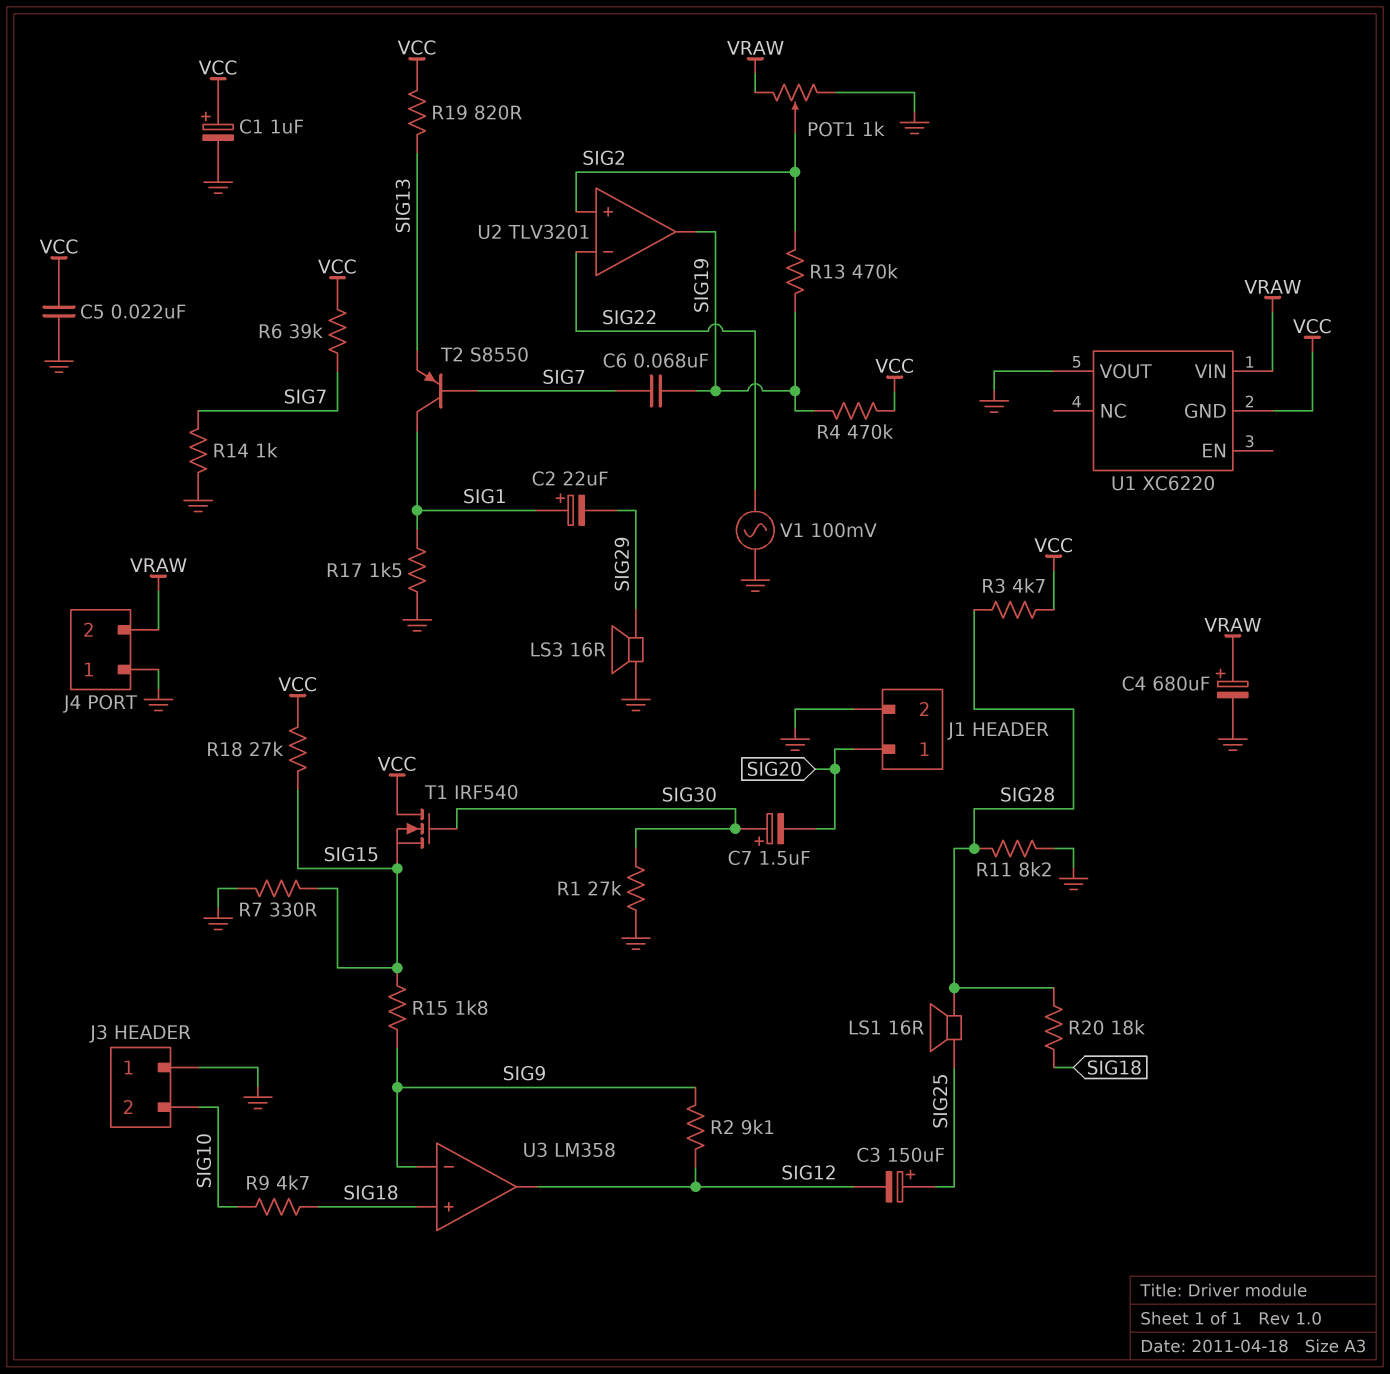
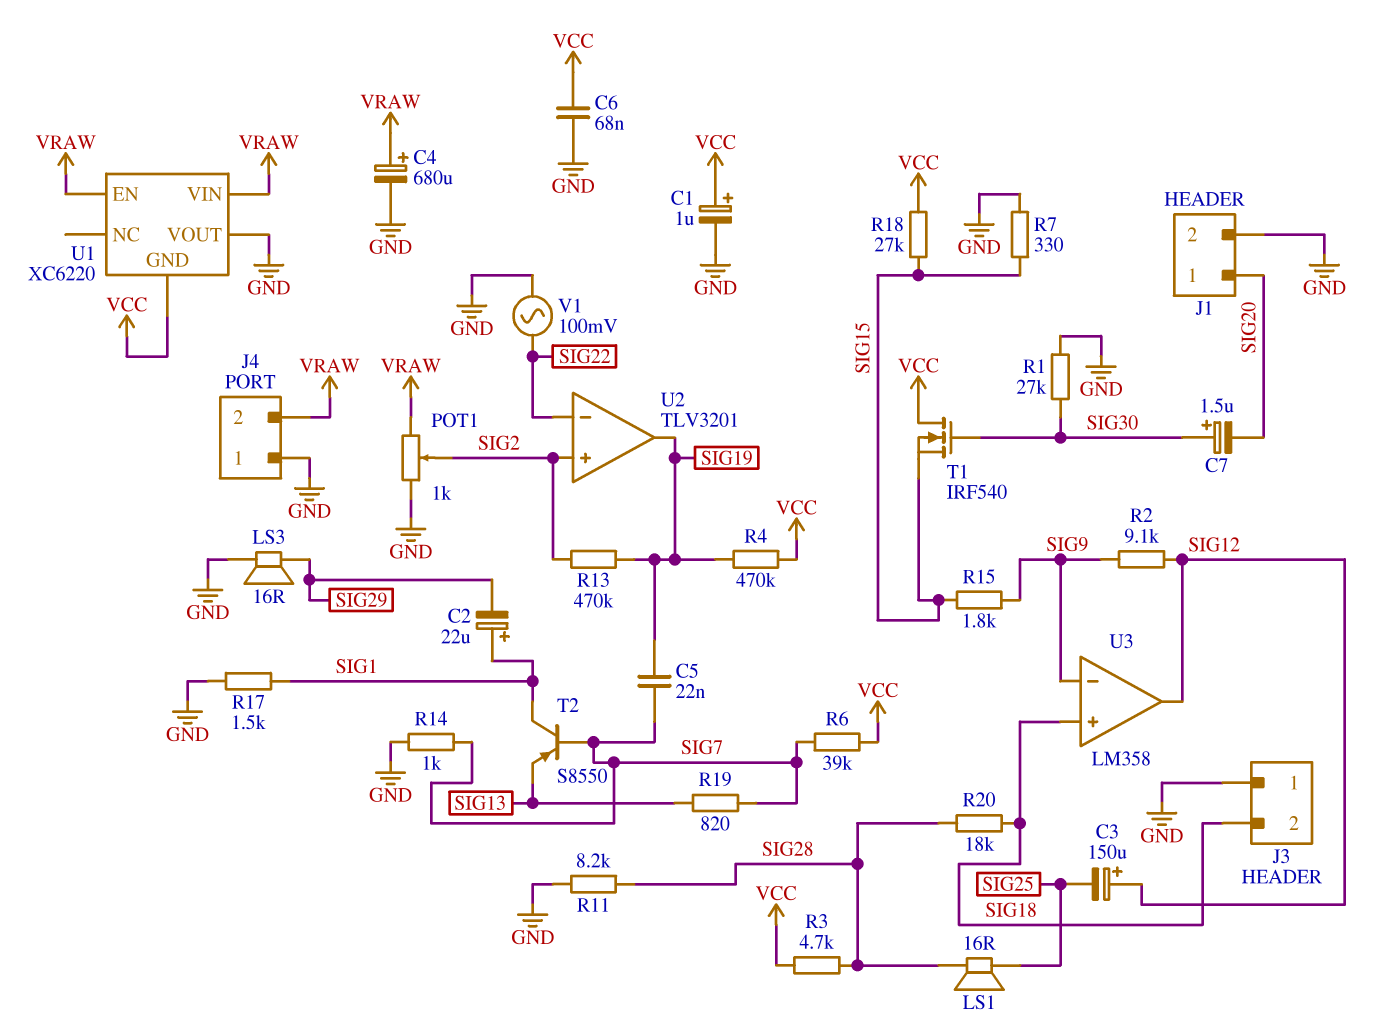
C3: 150uF (plus SIG25, minus SIG12) -> 150uF (plus SIG12, minus SIG25)
C5: 22nF (GND, VCC) -> 22nF (SIG7, SIG19)
C6: 68nF (SIG7, SIG19) -> 68nF (GND, VCC)
J3 pin 2: SIG10 -> SIG18
R9: 4.7k (SIG10, SIG18) -> none
R19: 820 (SIG13, VCC) -> 820 (SIG7, SIG13)
U1 pin EN: none -> VRAW

